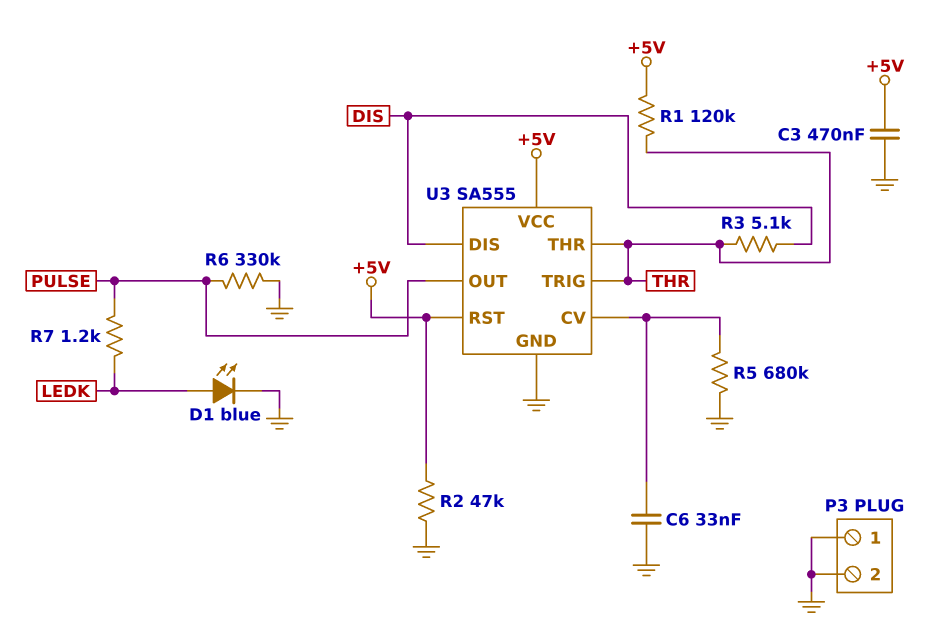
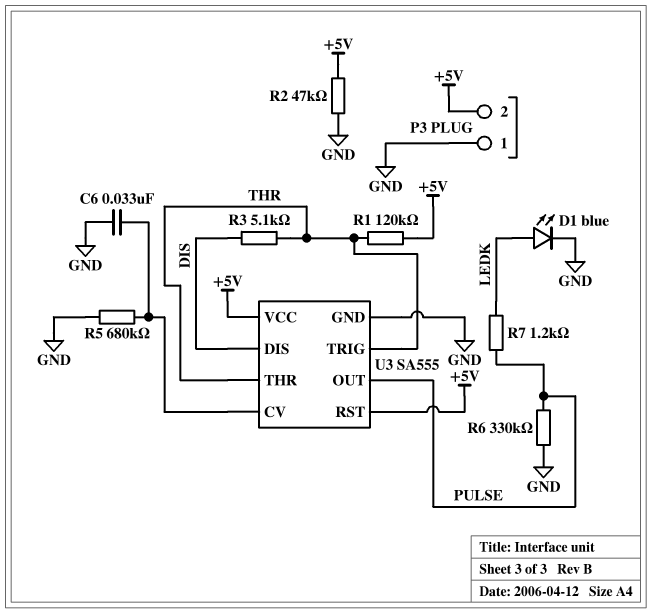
C3: 470nF (+5V, GND) -> none
P3 pin 2: GND -> +5V

